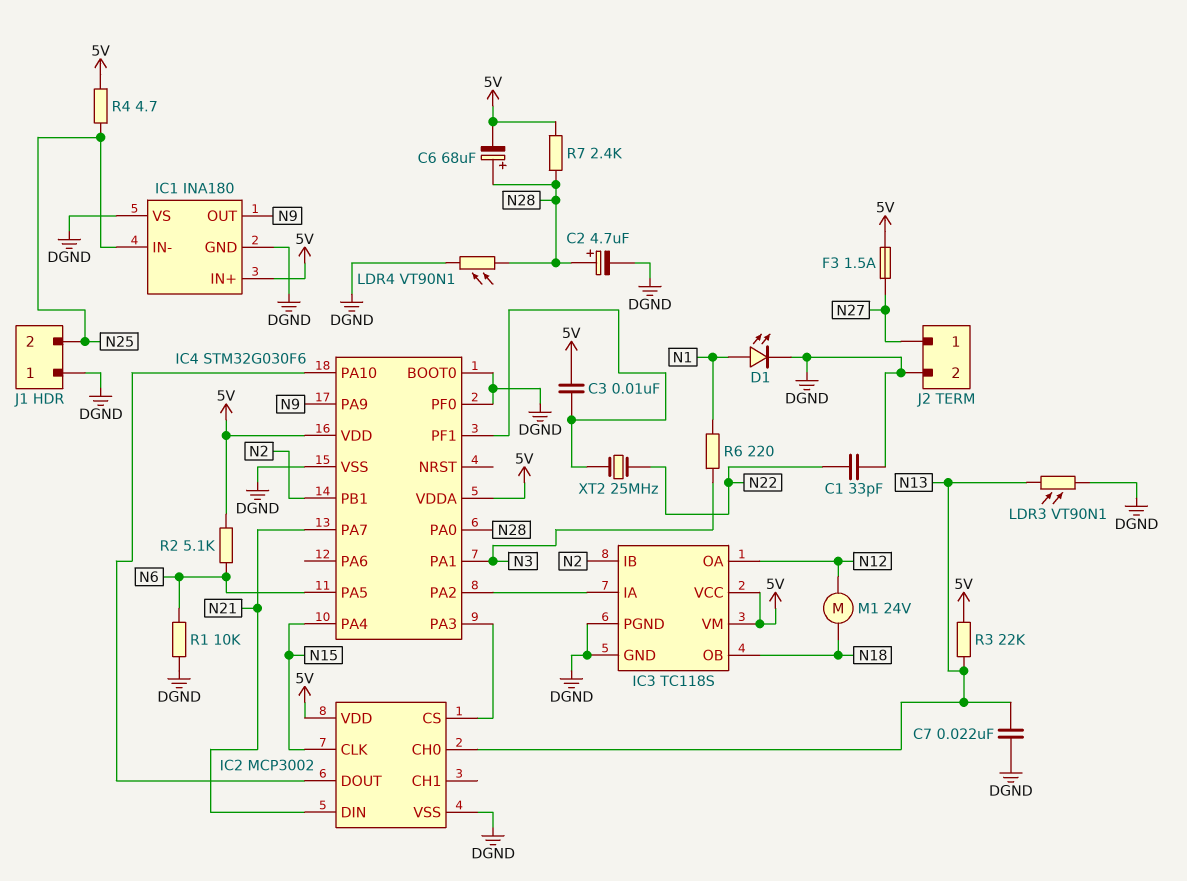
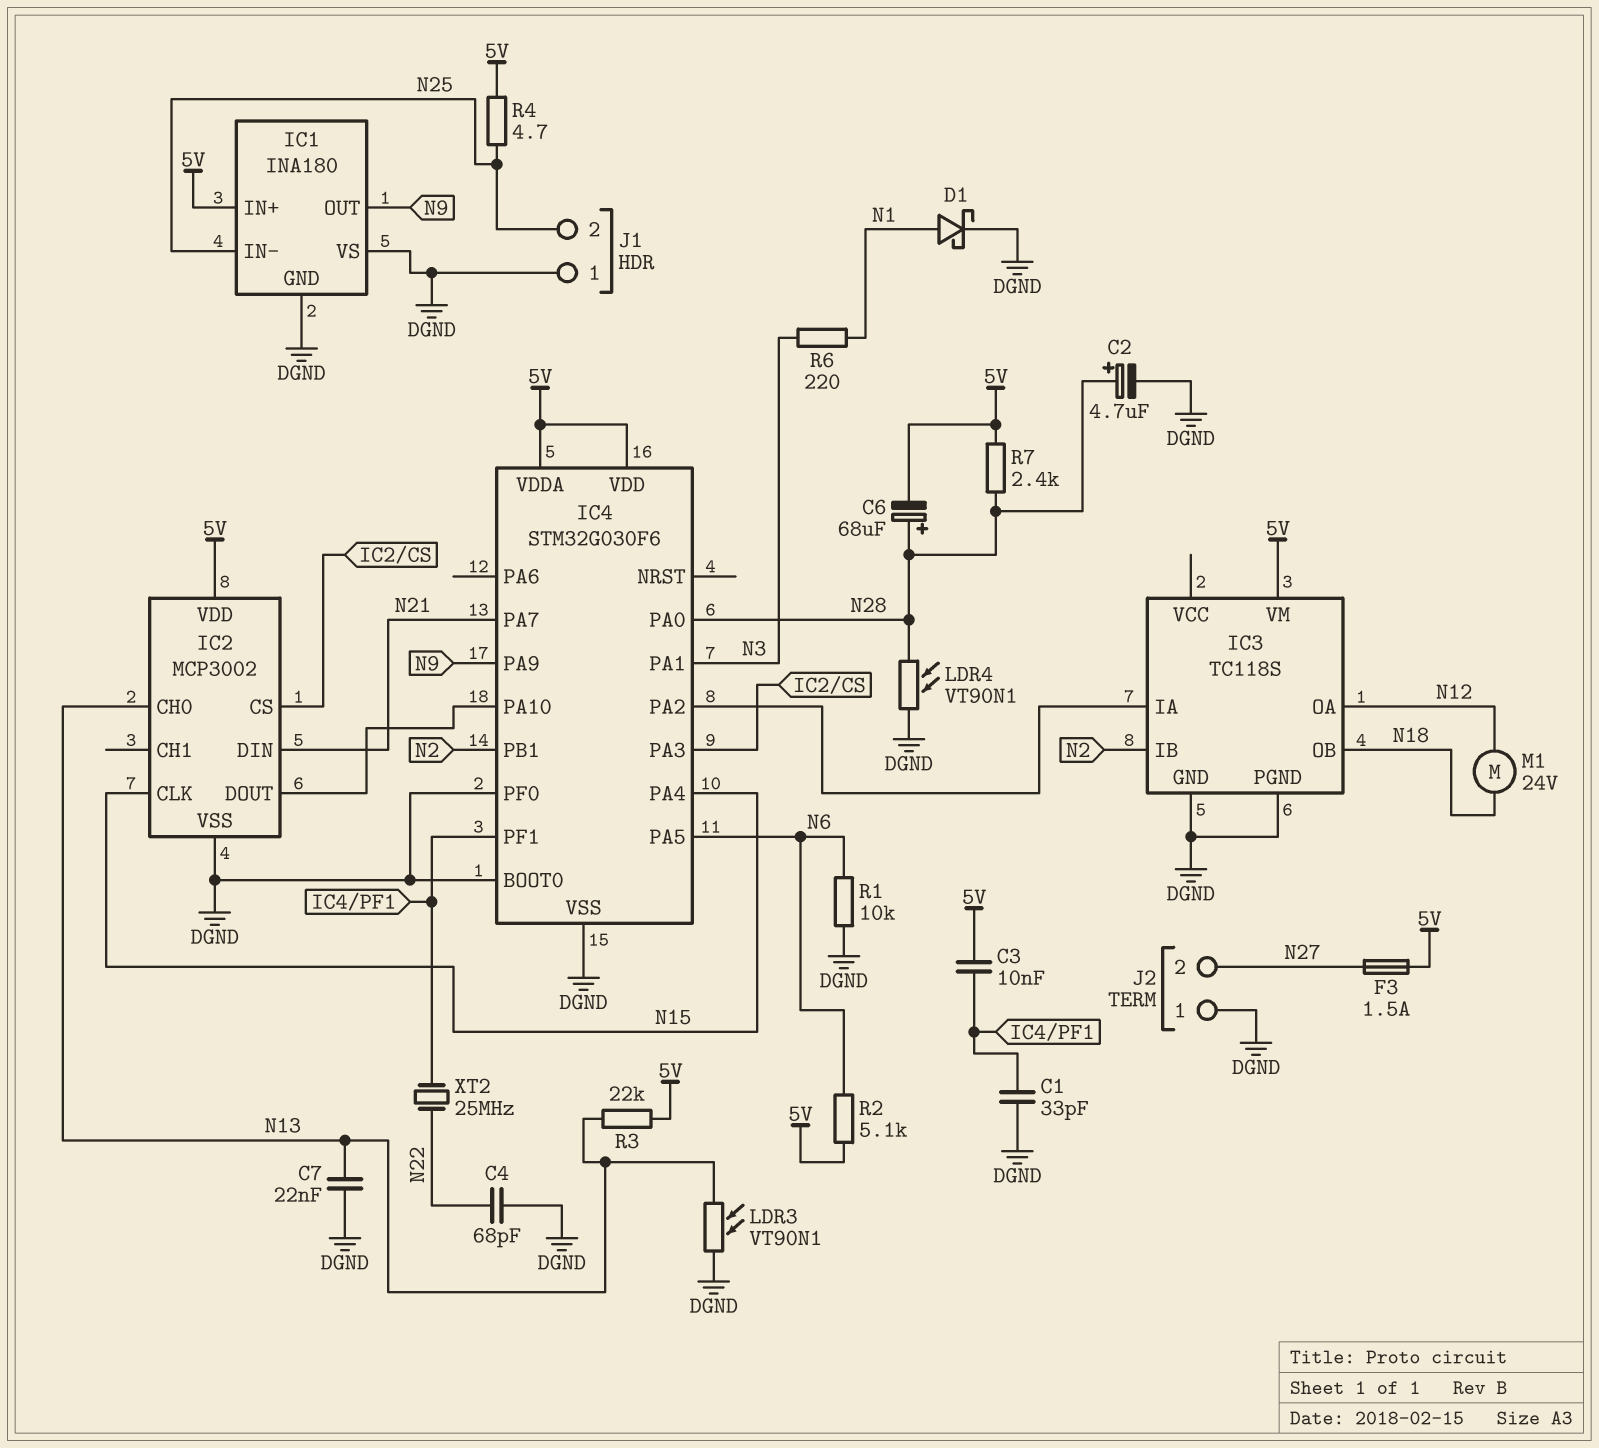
C1: 33pF (DGND, N22) -> 33pF (DGND, IC4/PF1)
C4: none -> 68pF (DGND, N22)
D1: LED (A N1, K DGND) -> schottky (A N1, K DGND)
IC3 pin VCC: 5V -> none
J2 pin 1: N27 -> DGND
J2 pin 2: DGND -> N27

